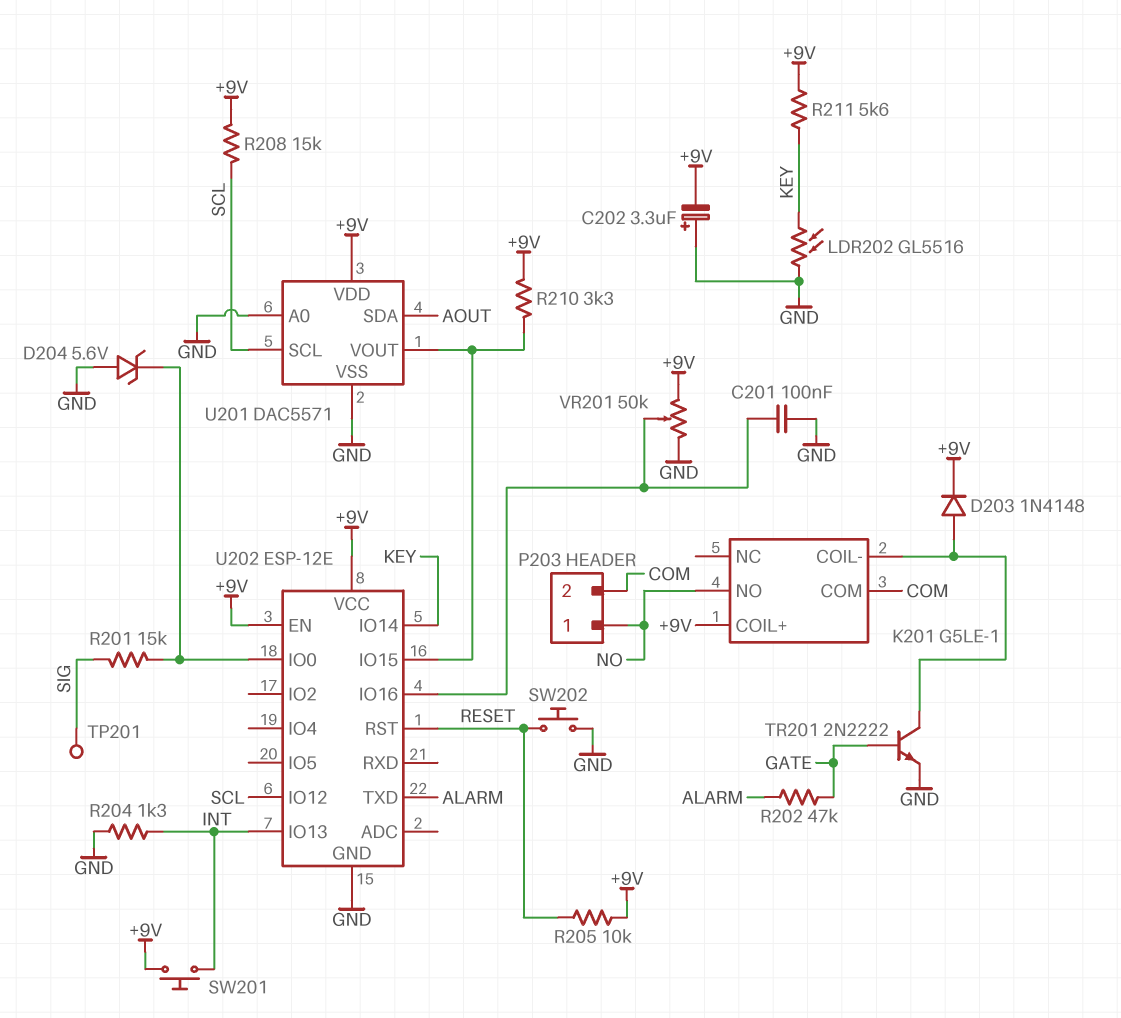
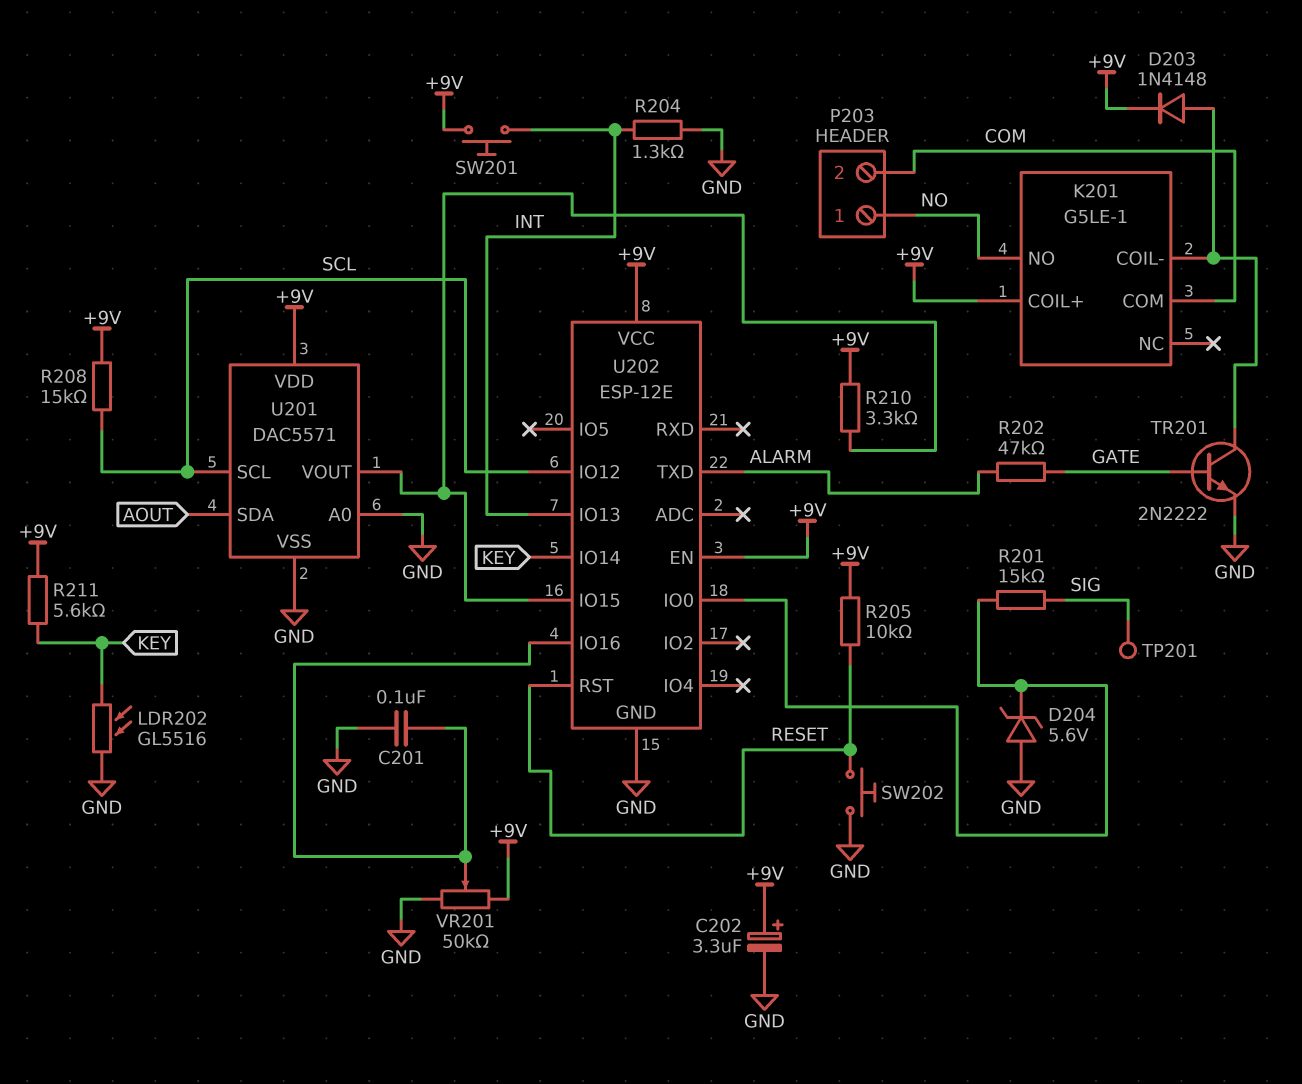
C202: 3.3uF (plus GND, minus +9V) -> 3.3uF (plus +9V, minus GND)

